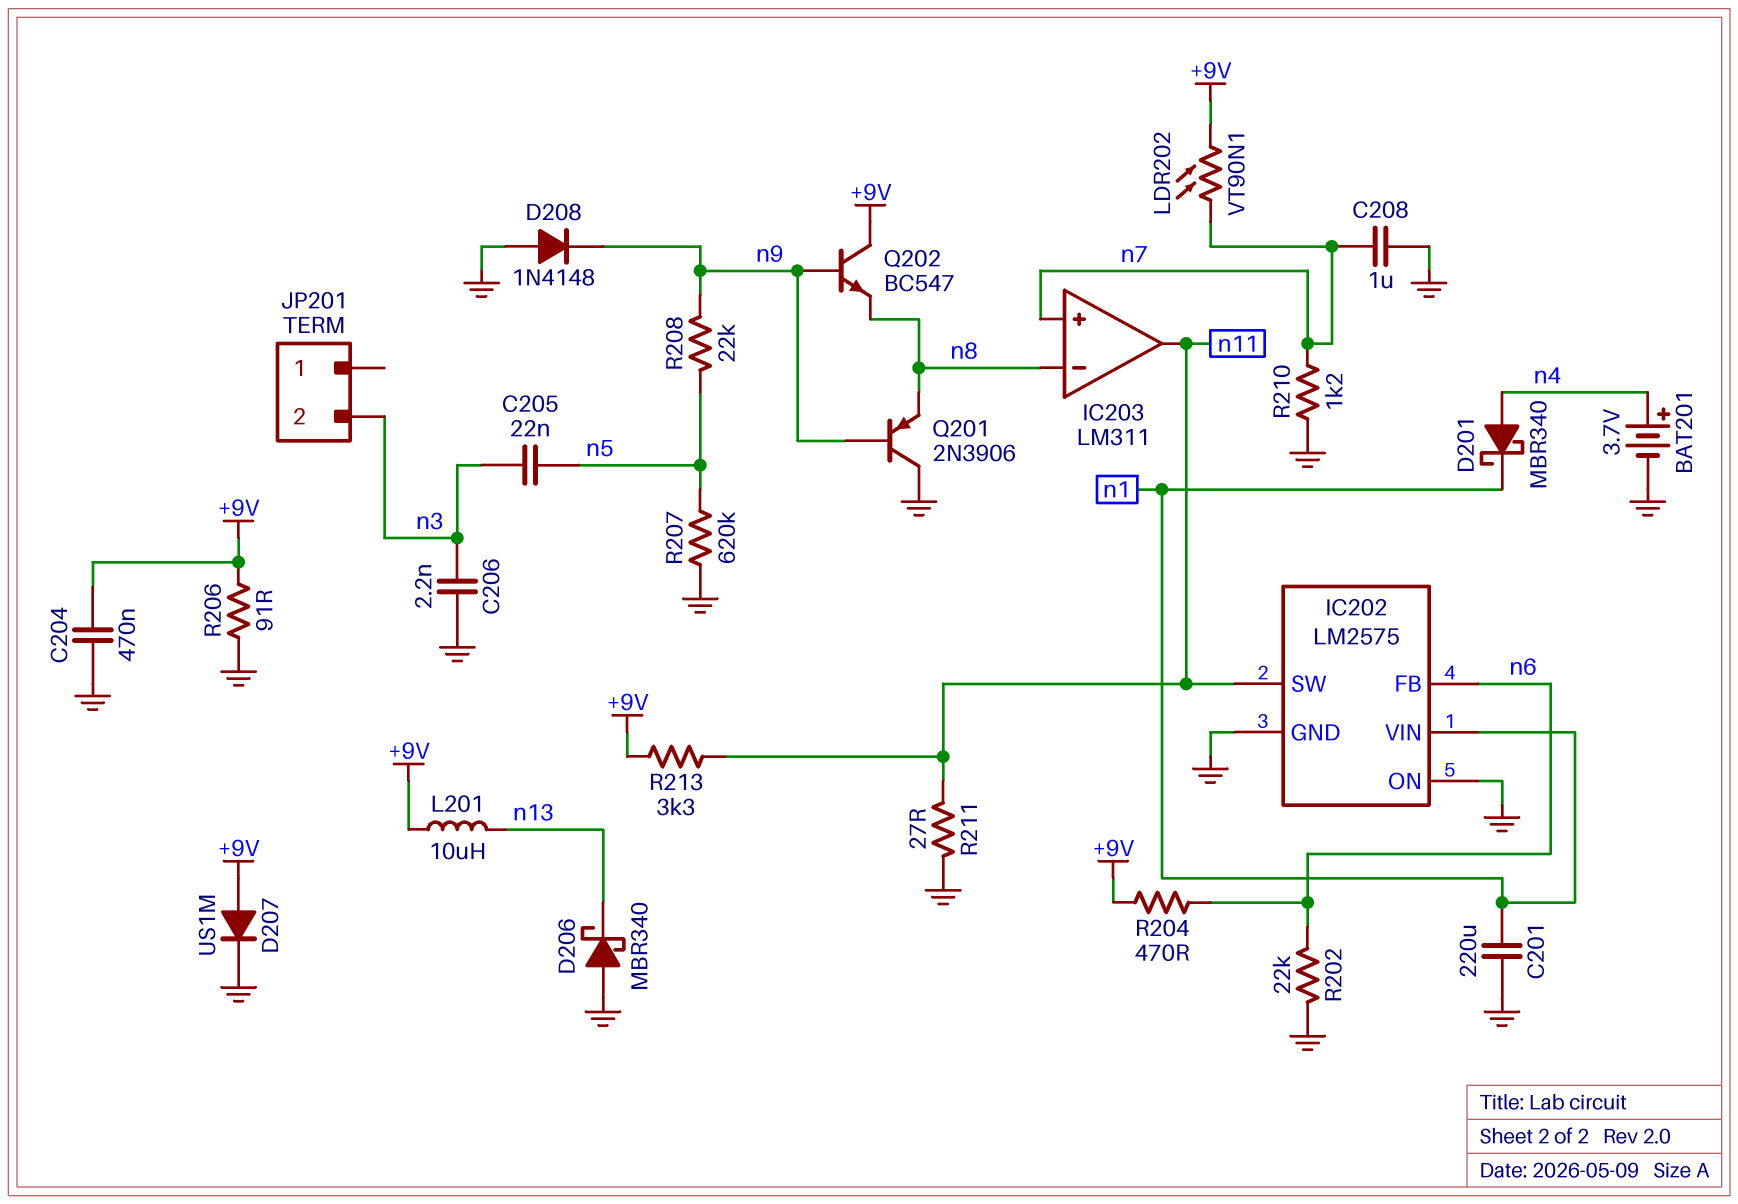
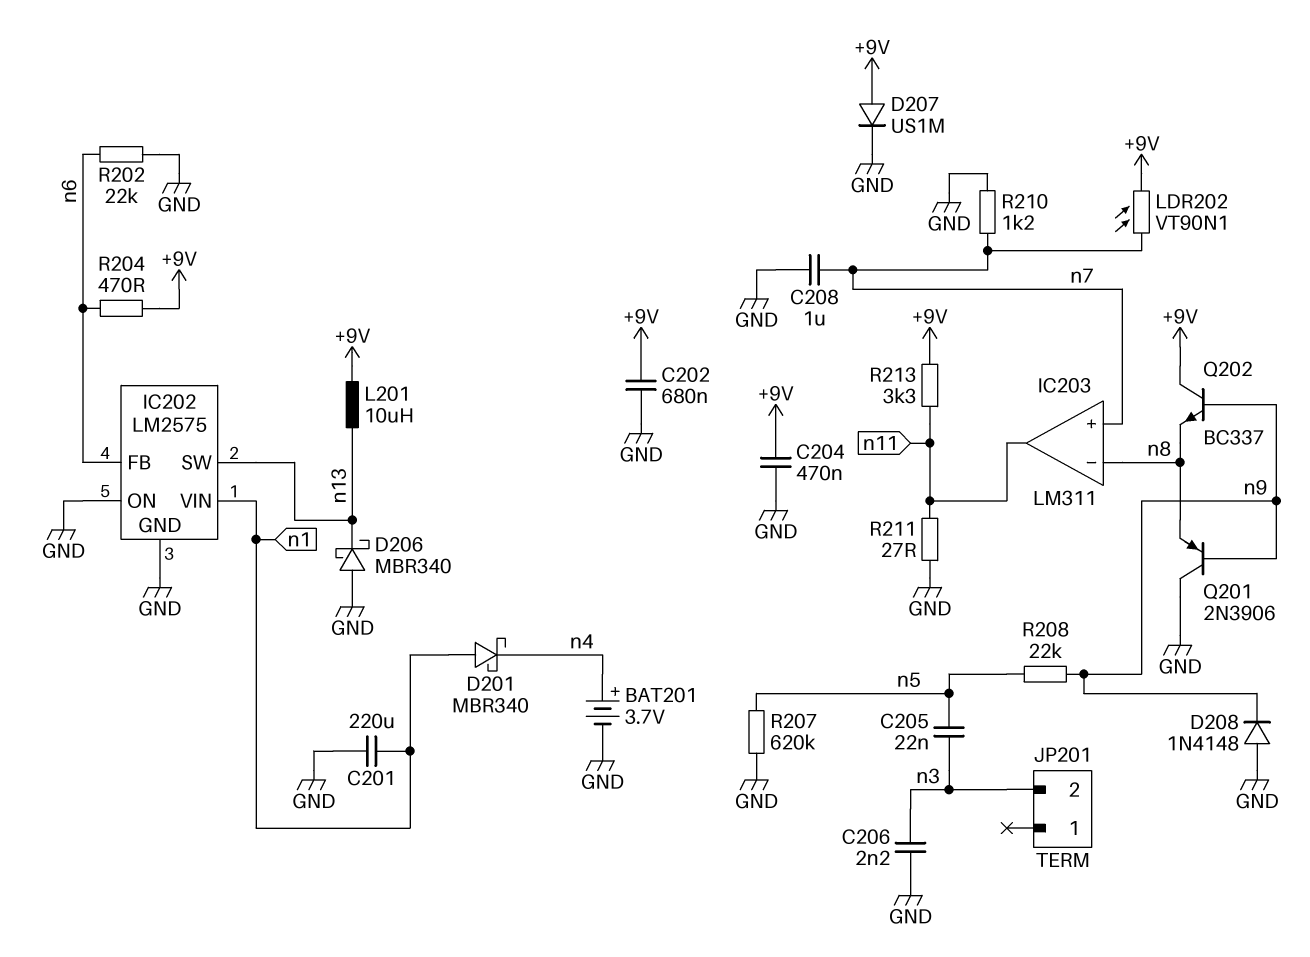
C202: none -> 680nF (+9V, GND)
D201: schottky MBR340 (A n4, K n1) -> schottky MBR340 (A n1, K n4)
IC202 pin SW: n11 -> n13
Q202: NPN BC547 (B n9, C +9V, E n8) -> NPN BC337 (B n9, C +9V, E n8)
R206: 91 (+9V, GND) -> none

